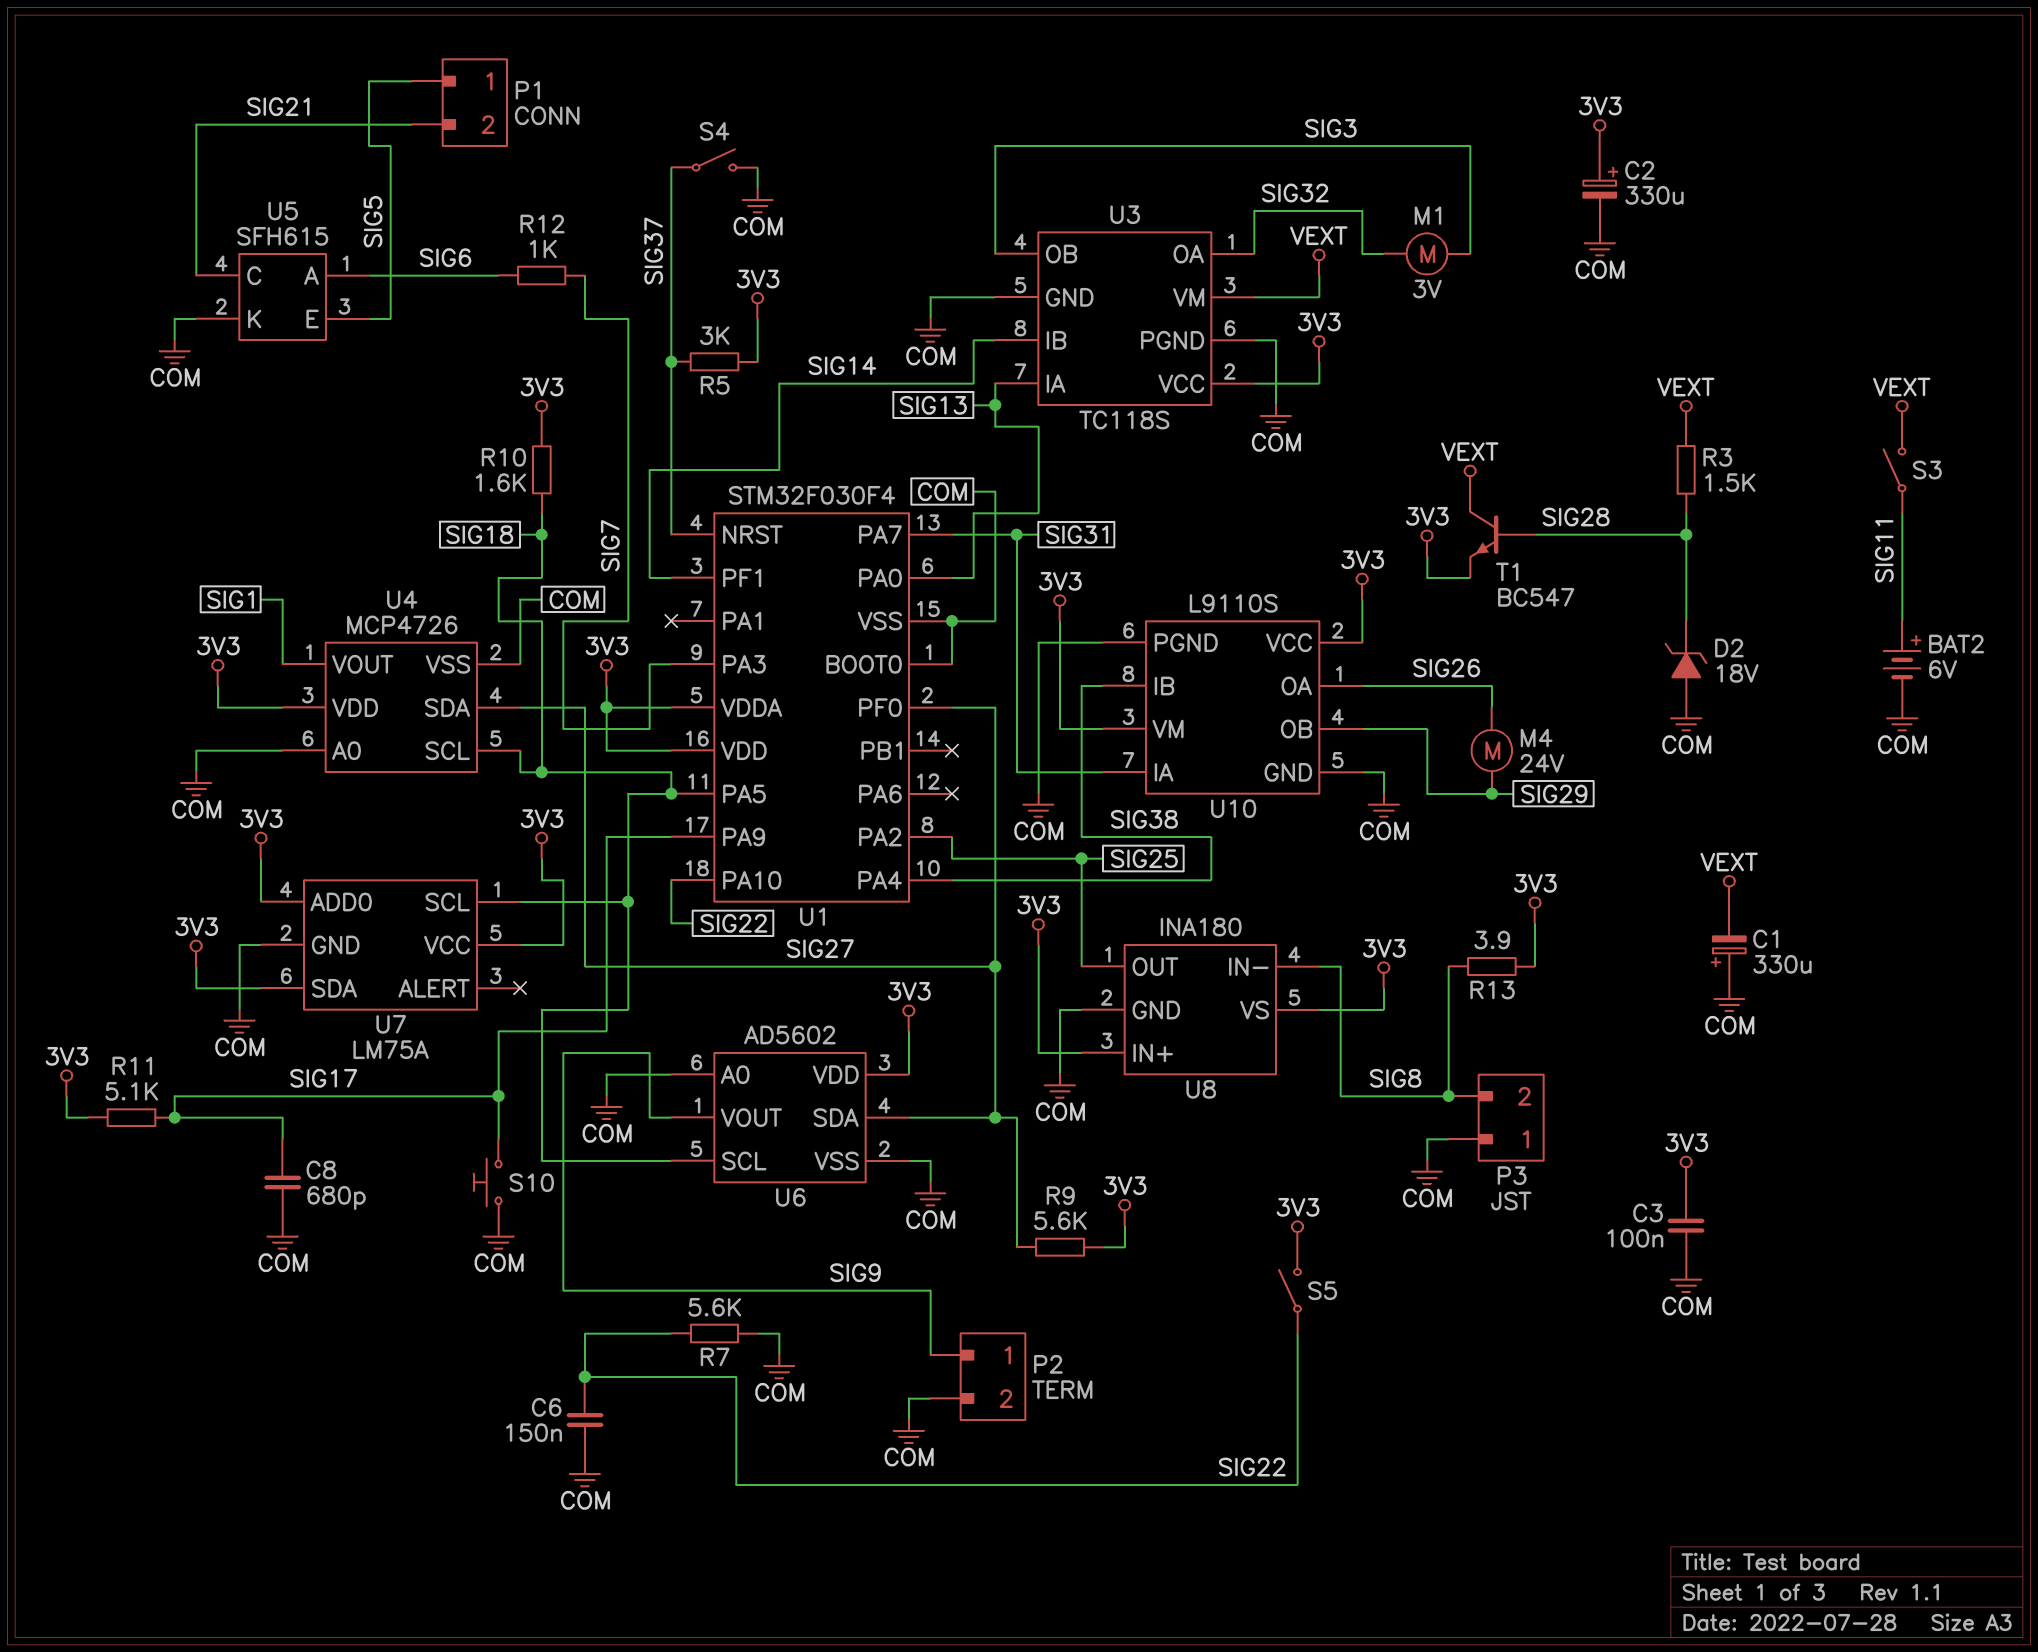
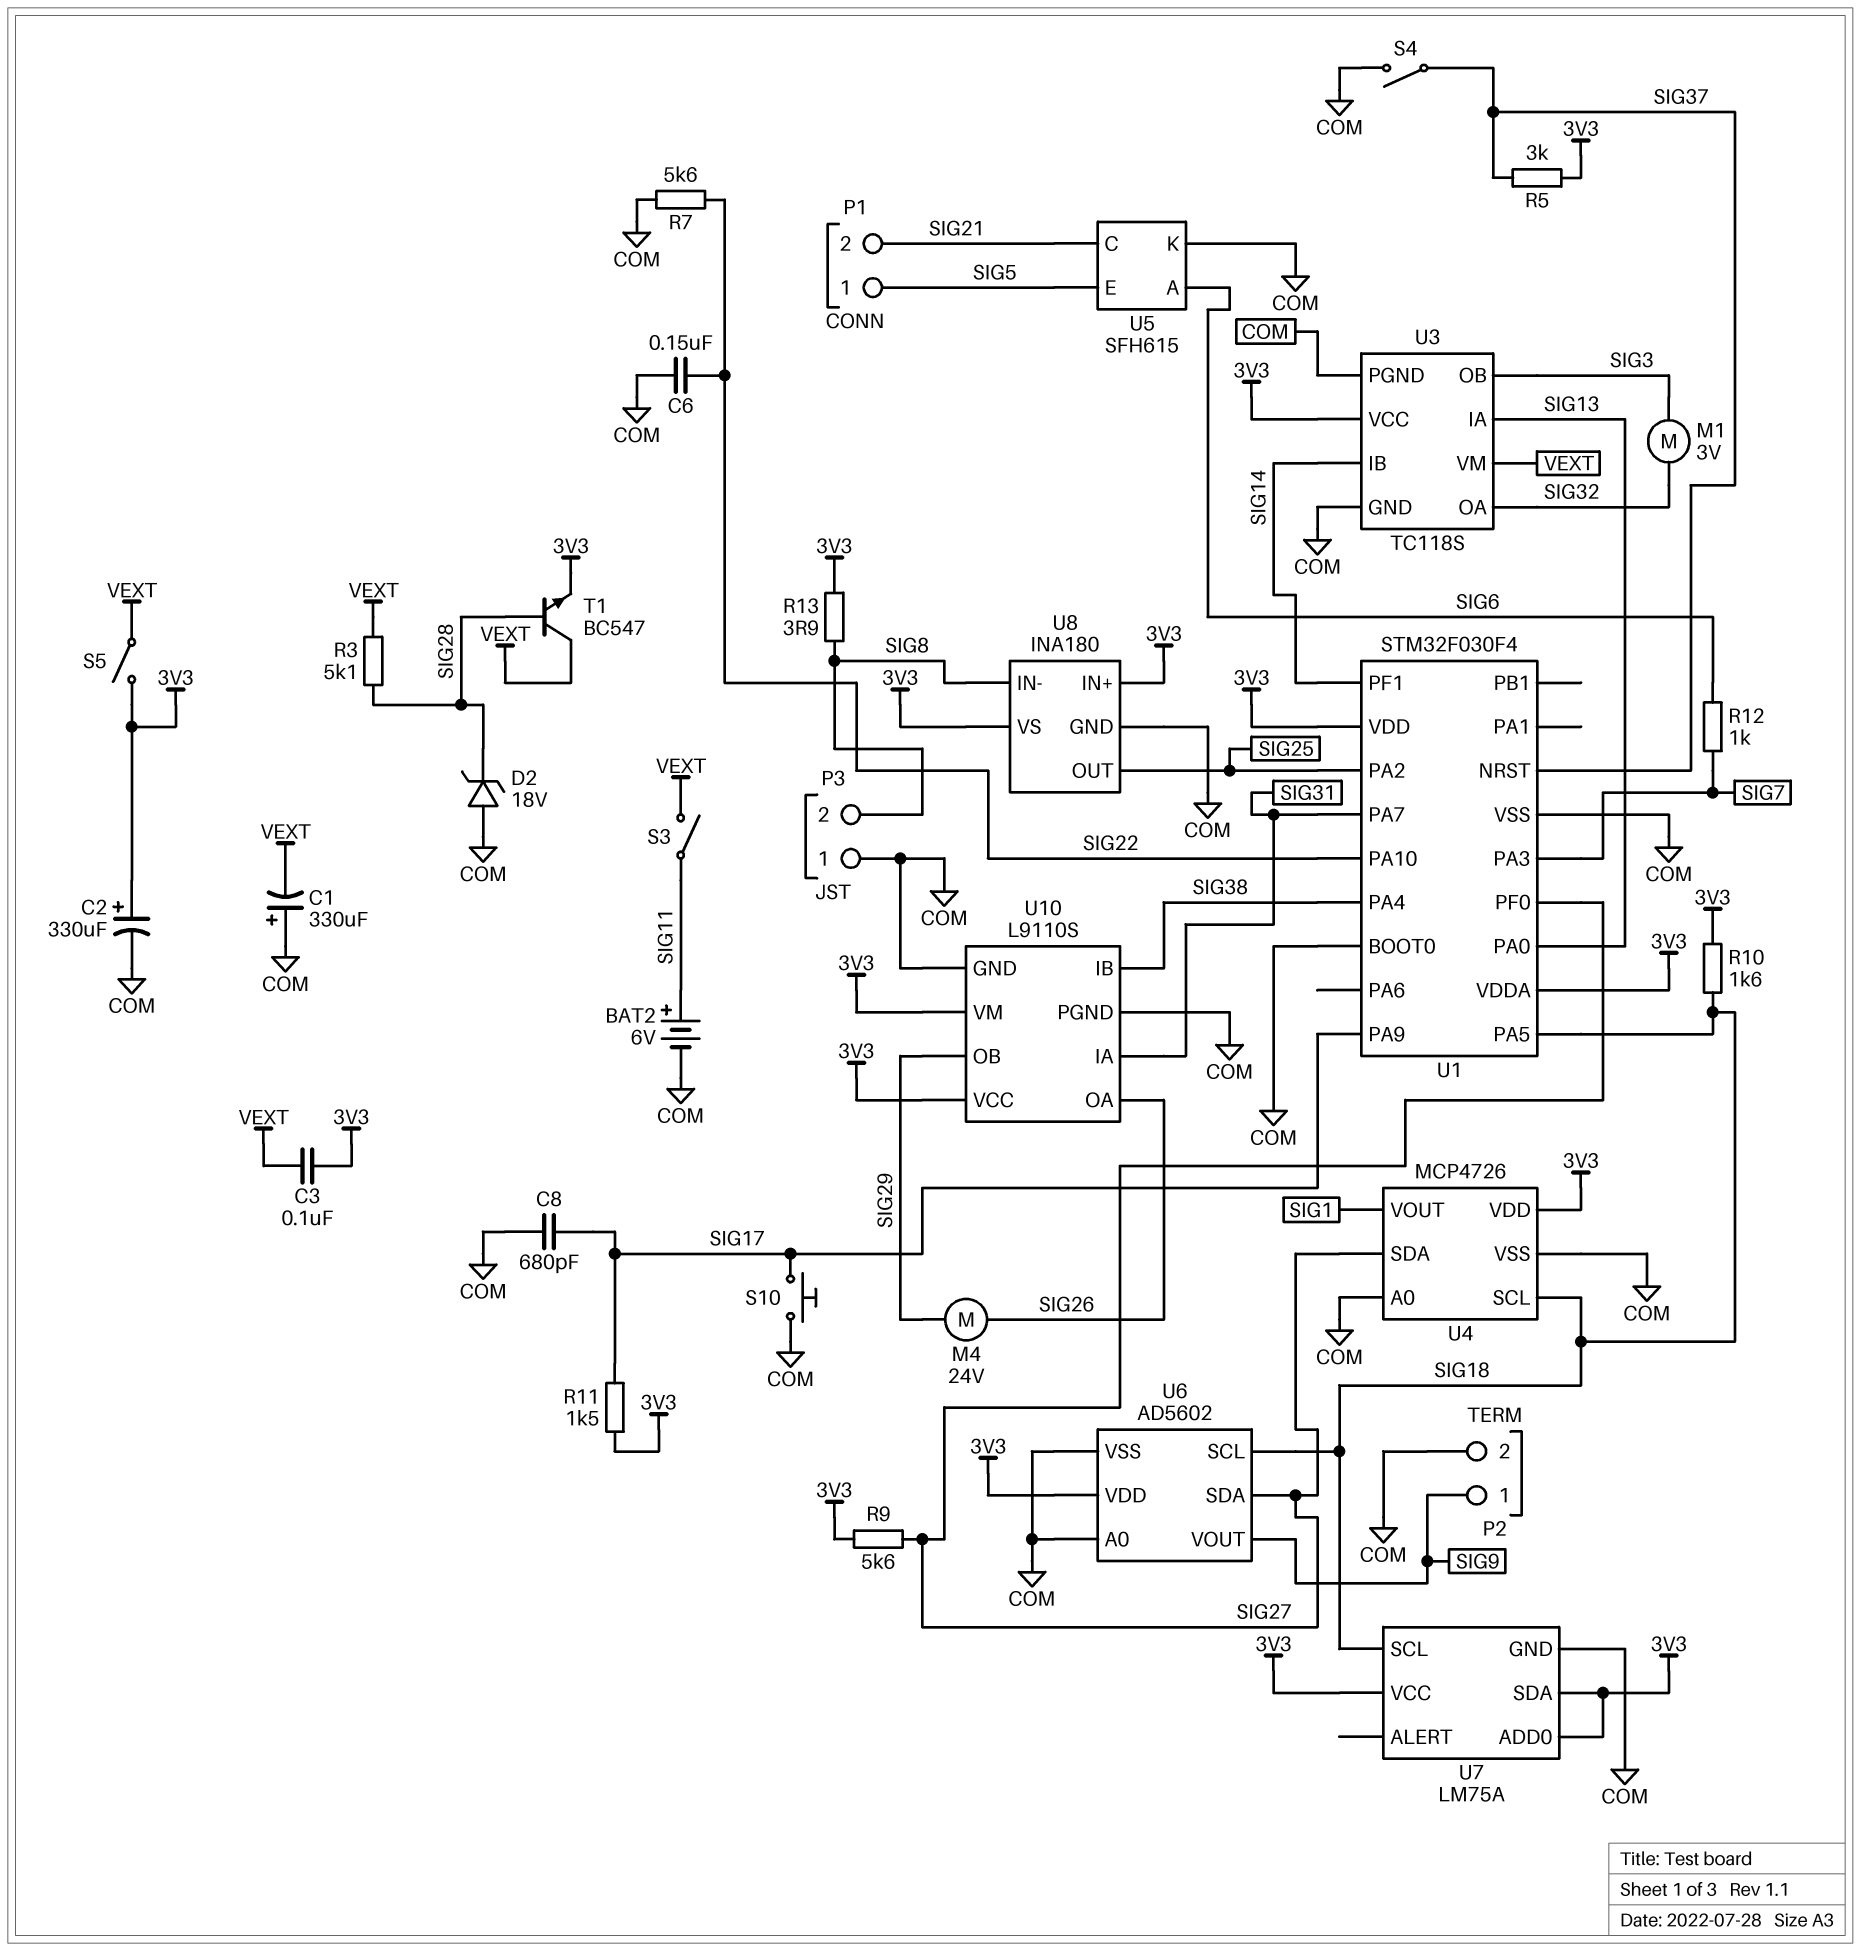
C3: 100nF (3V3, COM) -> 100nF (3V3, VEXT)
R3: 1.5k (SIG28, VEXT) -> 5.1k (SIG28, VEXT)
R11: 5.1k (3V3, SIG17) -> 1.5k (3V3, SIG17)
S5: switch (3V3, SIG22) -> switch (3V3, VEXT)

